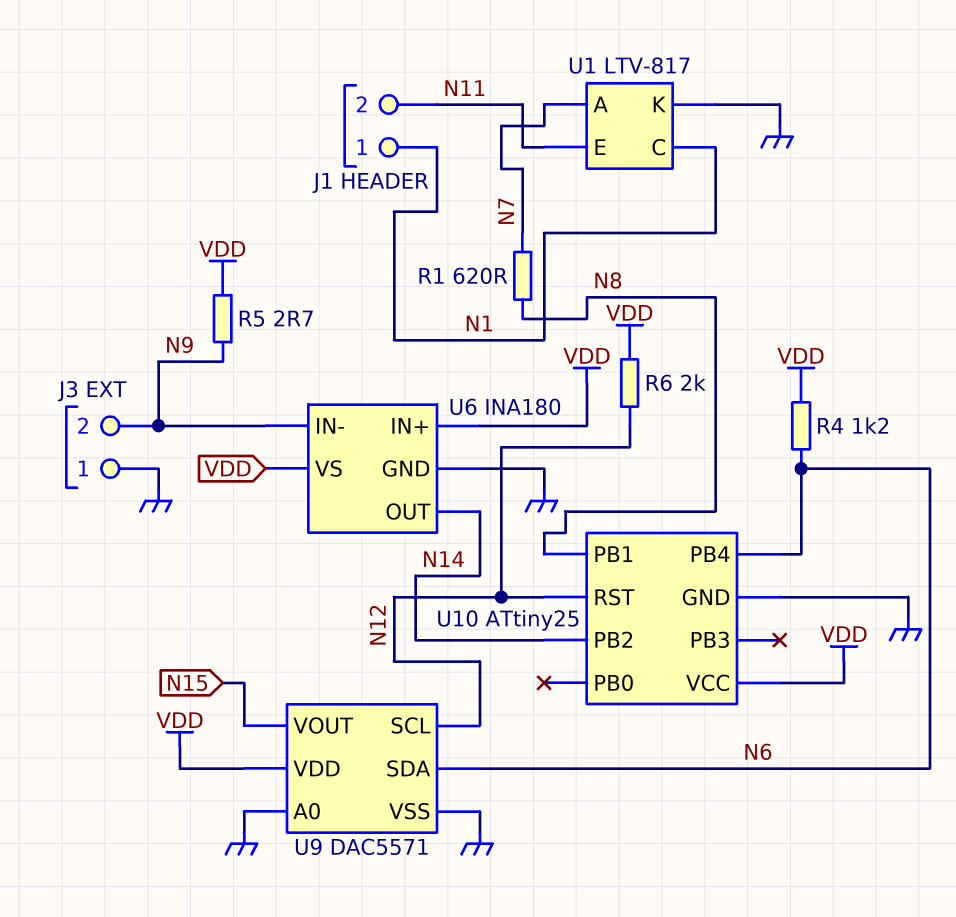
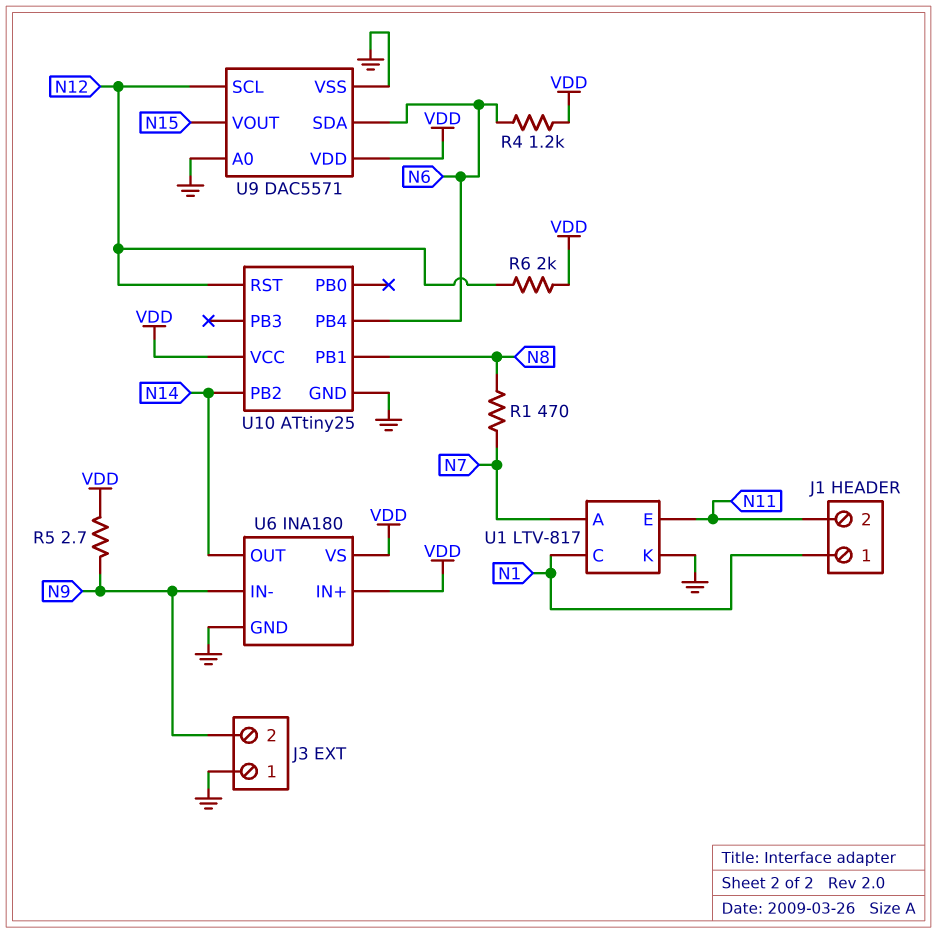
R1: 620 (N7, N8) -> 470 (N7, N8)

